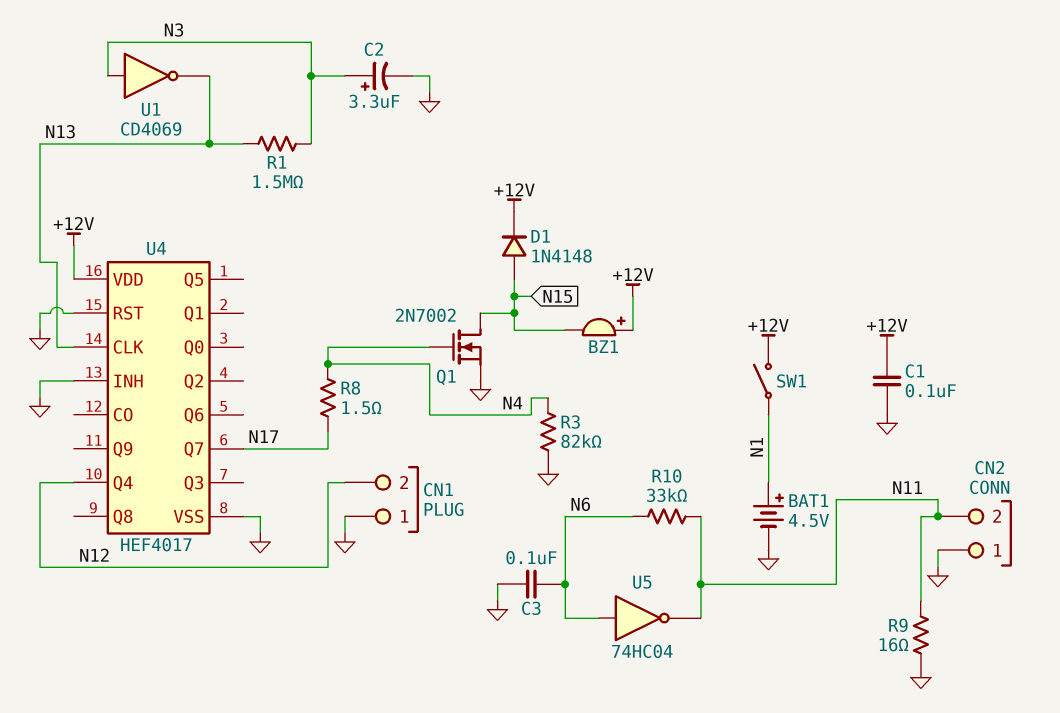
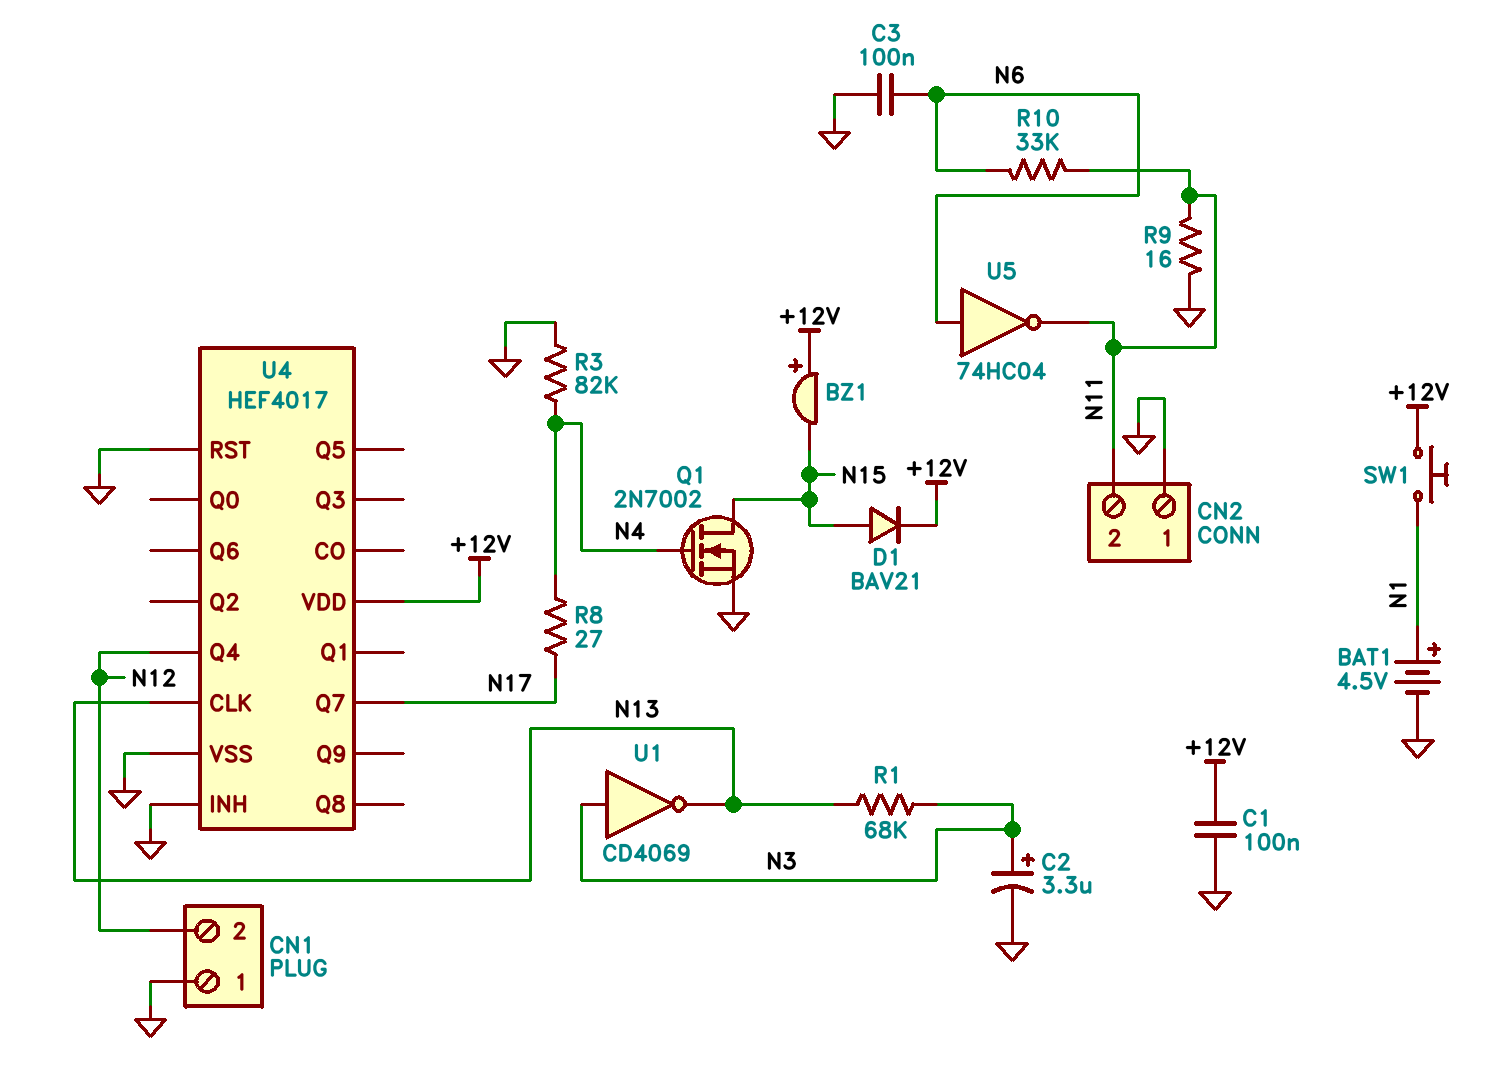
D1: diode 1N4148 (A N15, K +12V) -> diode BAV21 (A N15, K +12V)
R1: 1.5M (N3, N13) -> 68k (N3, N13)
R8: 1.5 (N4, N17) -> 27 (N4, N17)
SW1: switch (+12V, N1) -> button (+12V, N1)

